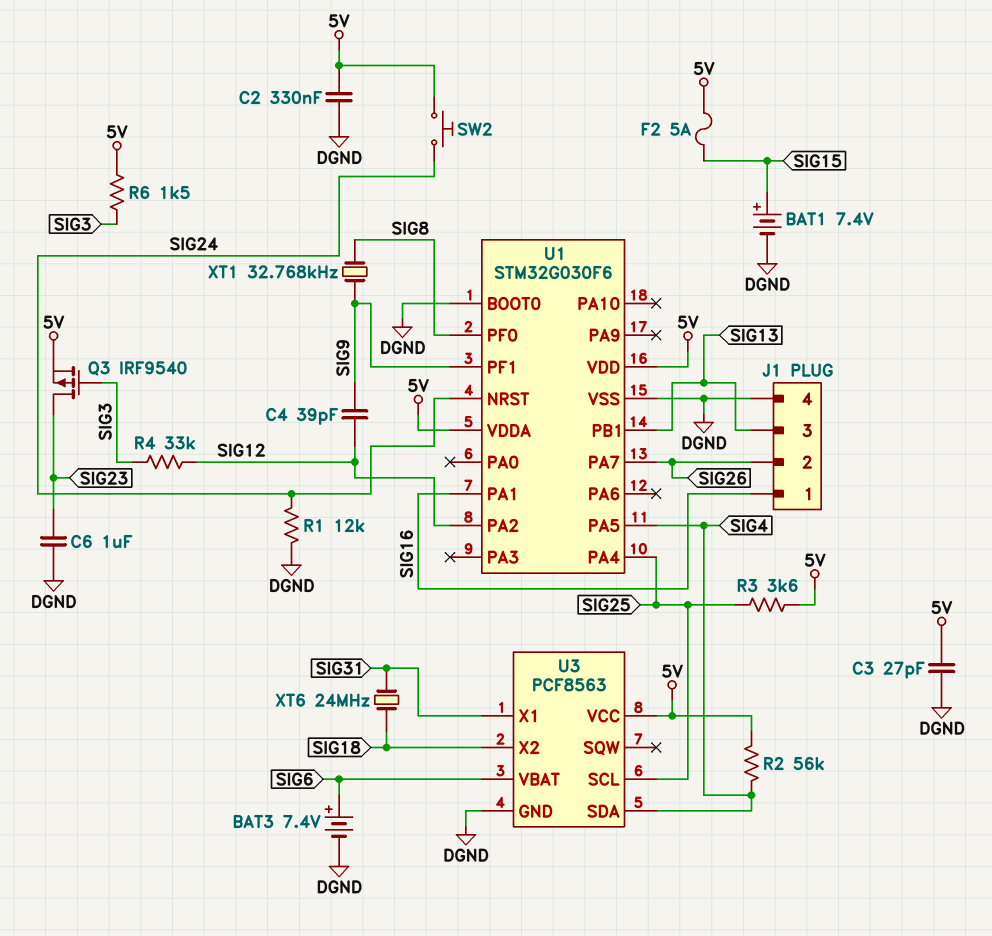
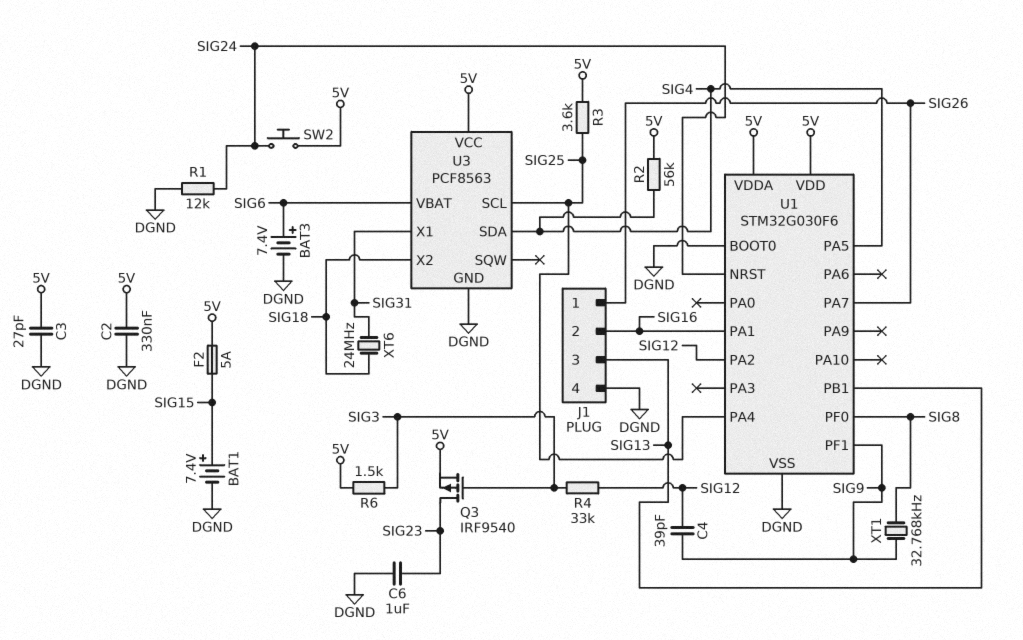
J1 pin 1: SIG16 -> SIG26
J1 pin 2: SIG26 -> SIG16

